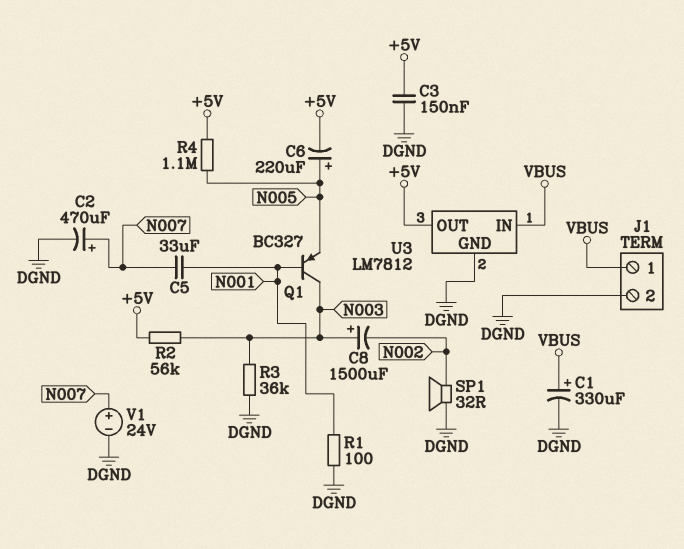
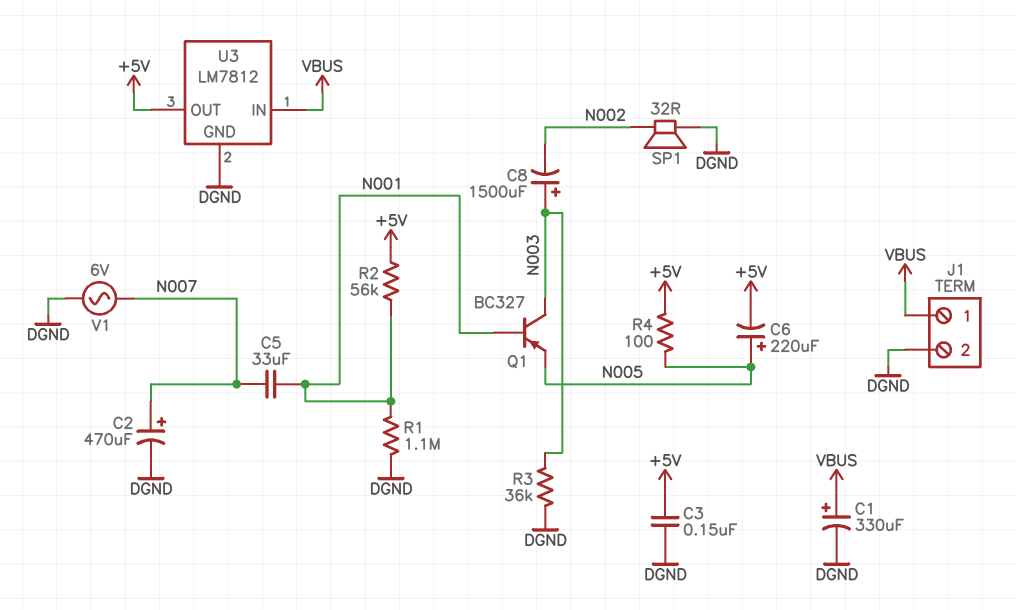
R1: 100 (DGND, N001) -> 1.1M (DGND, N001)
R2: 56k (+5V, N003) -> 56k (+5V, N001)
R4: 1.1M (+5V, N005) -> 100 (+5V, N005)
V1: 24V (plus N007, minus DGND) -> AC 6V (DGND, N007)

